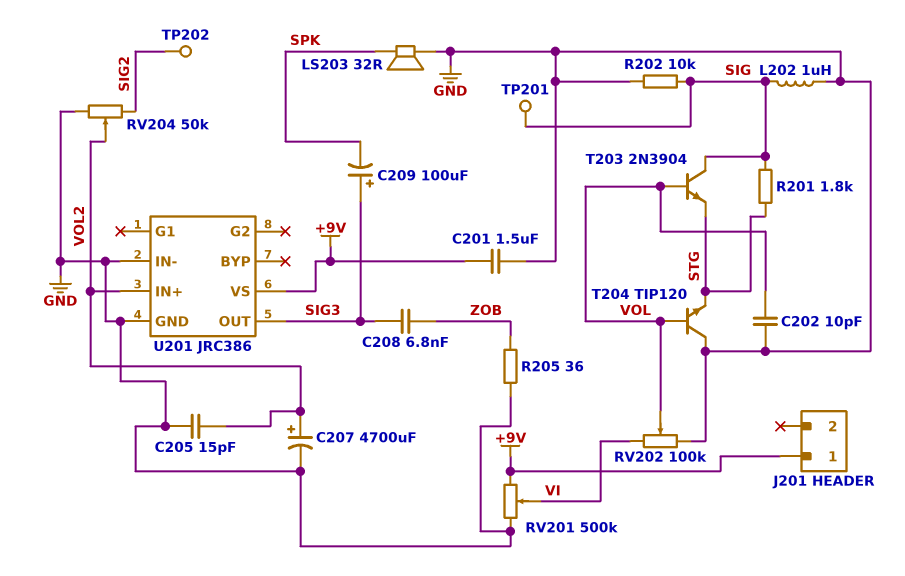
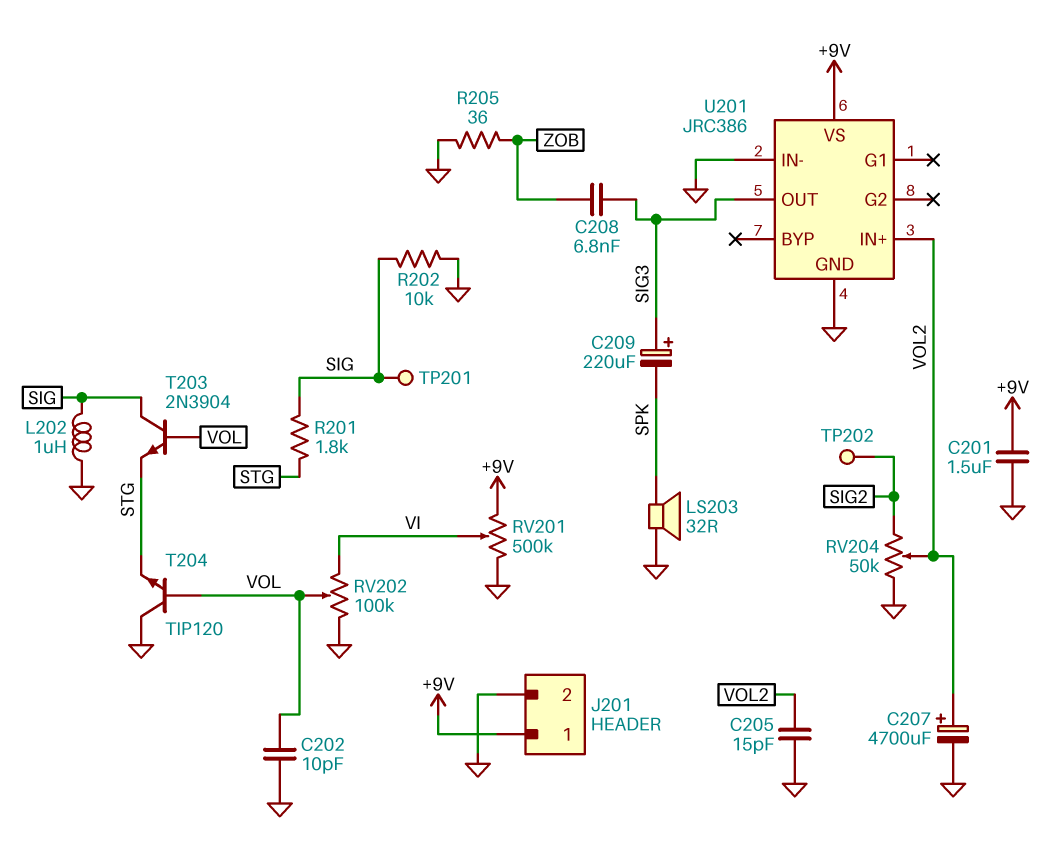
C209: 100uF (plus SIG3, minus SPK) -> 220uF (plus SIG3, minus SPK)
J201 pin 2: none -> GND

